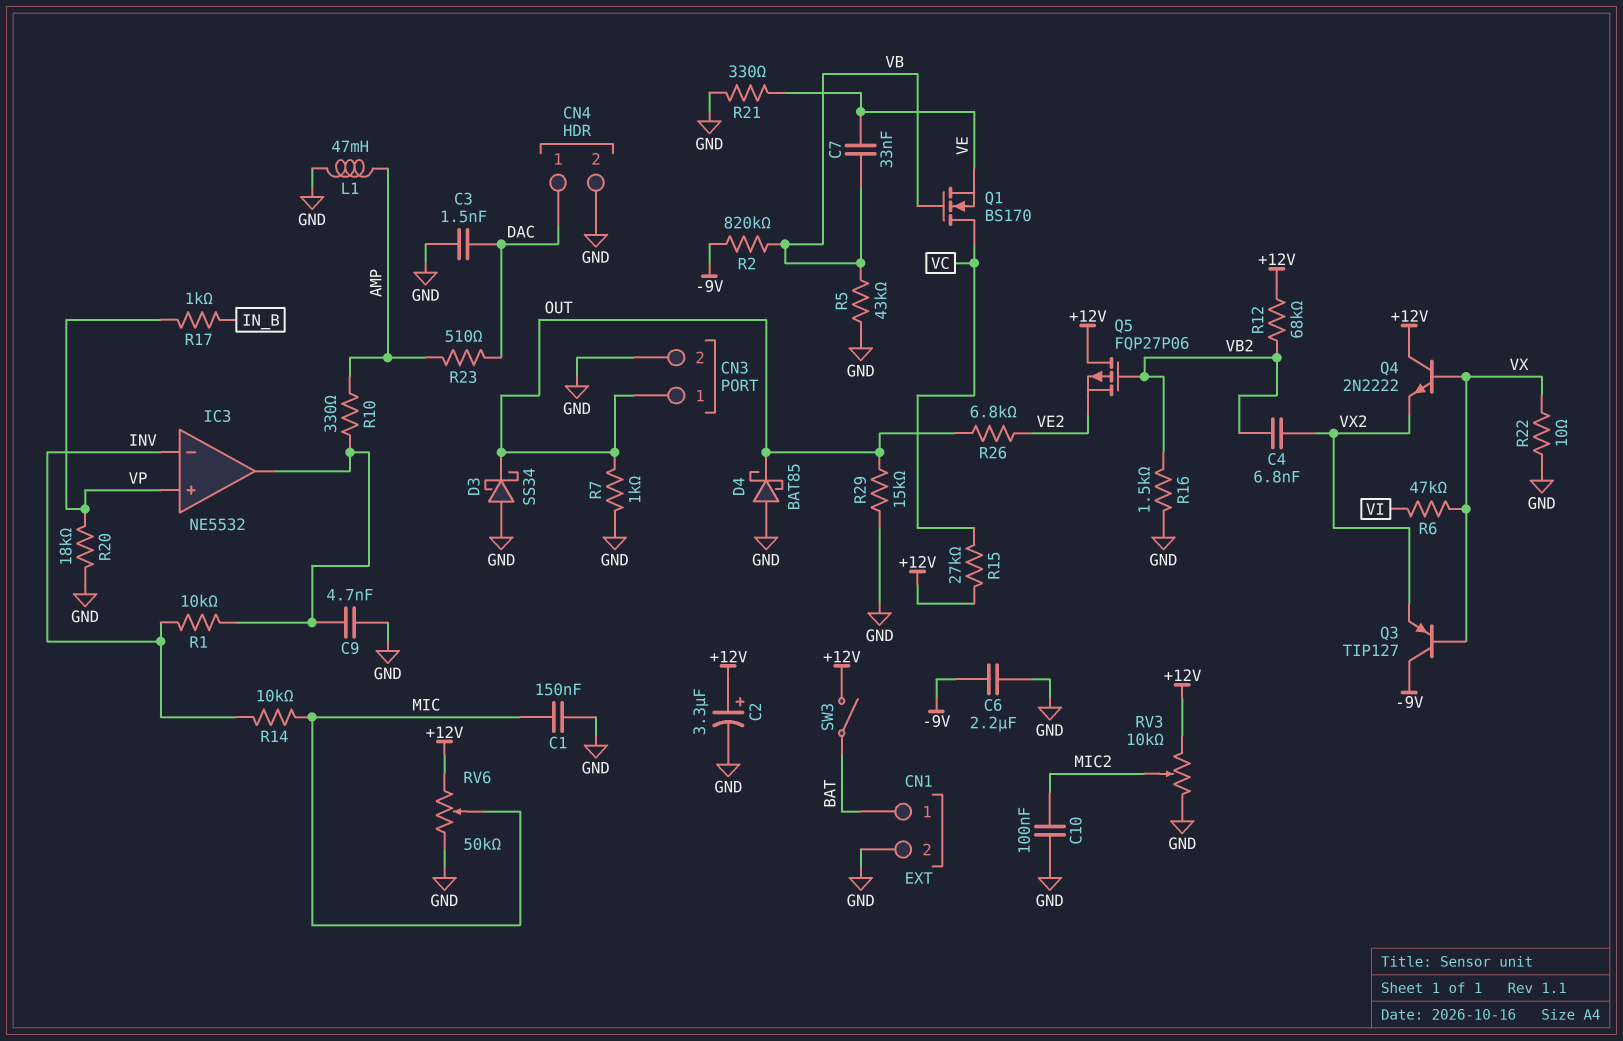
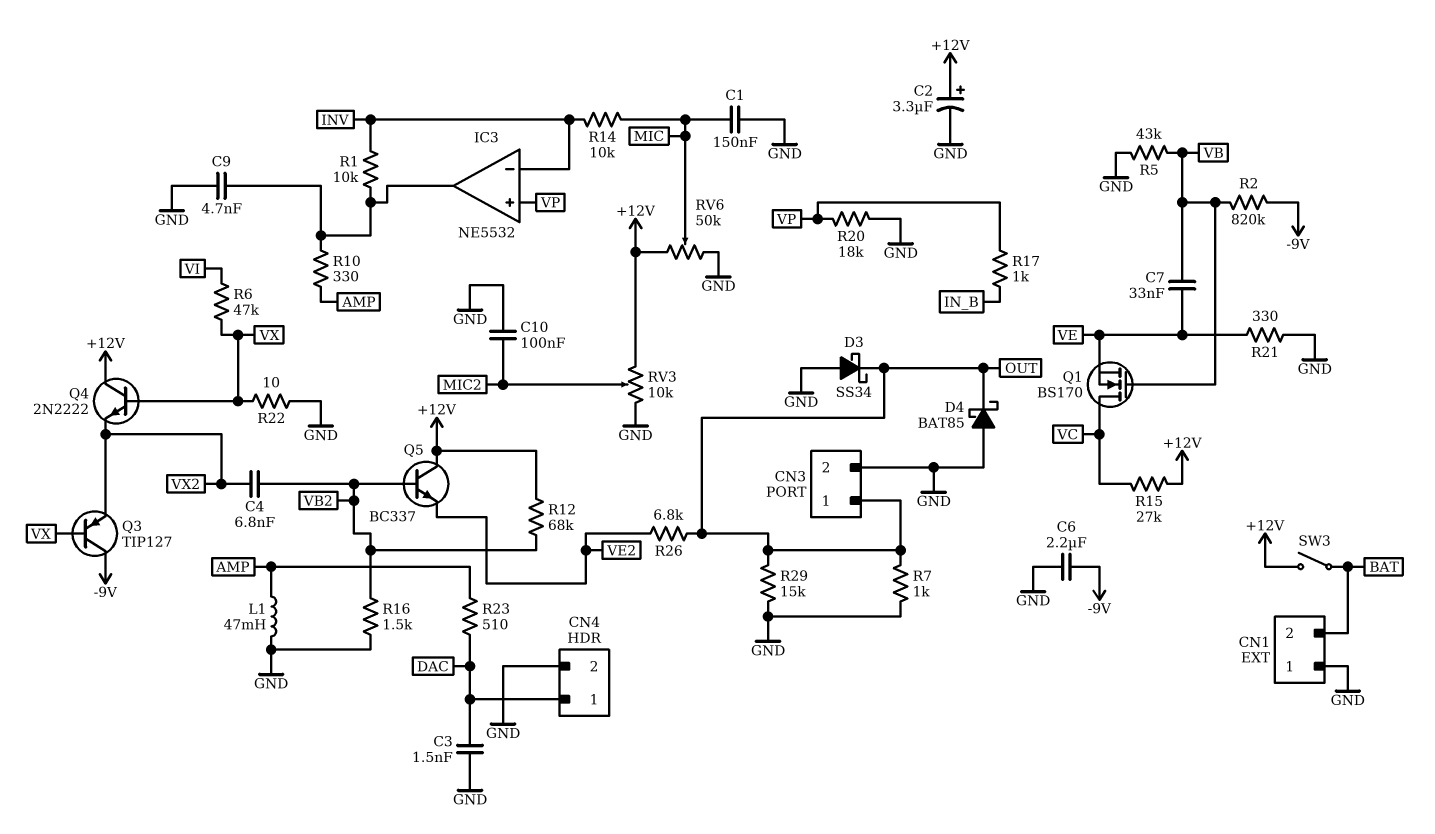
CN1 pin 1: BAT -> GND
CN1 pin 2: GND -> BAT
Q5: PMOS FQP27P06 (G VB2, D +12V, S VE2) -> NPN BC337 (B VB2, C +12V, E VE2)

